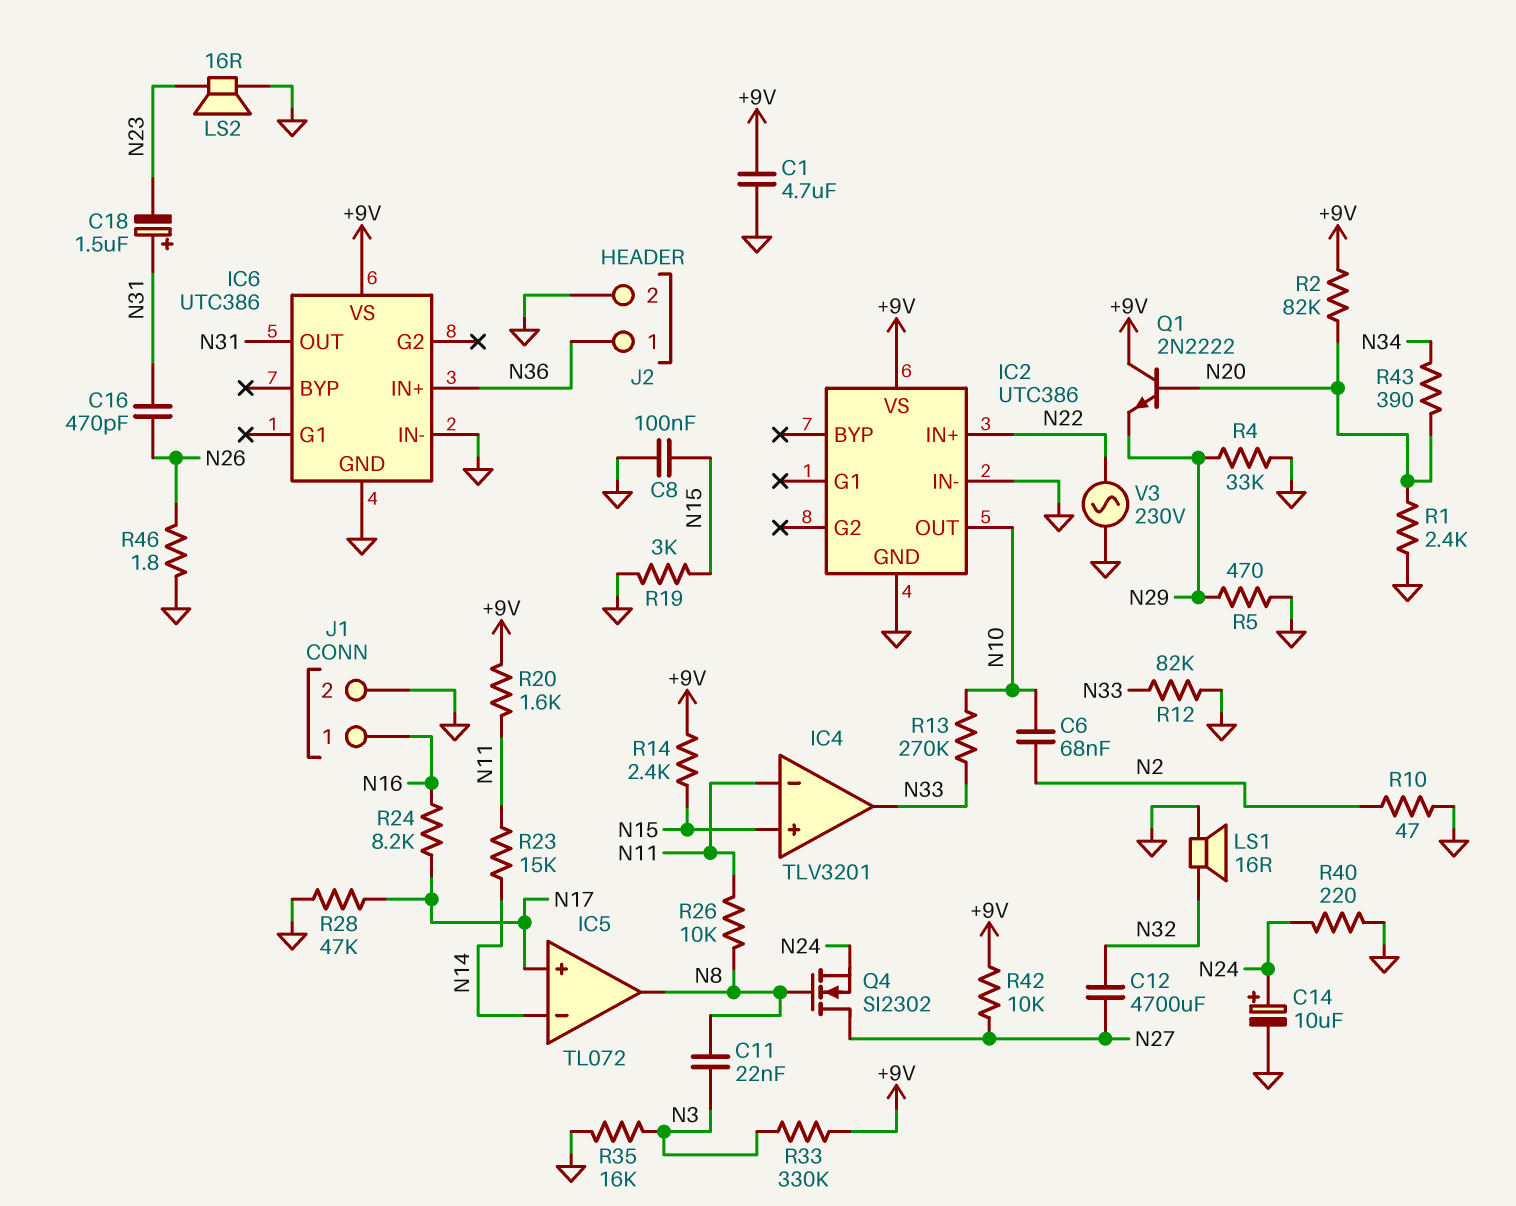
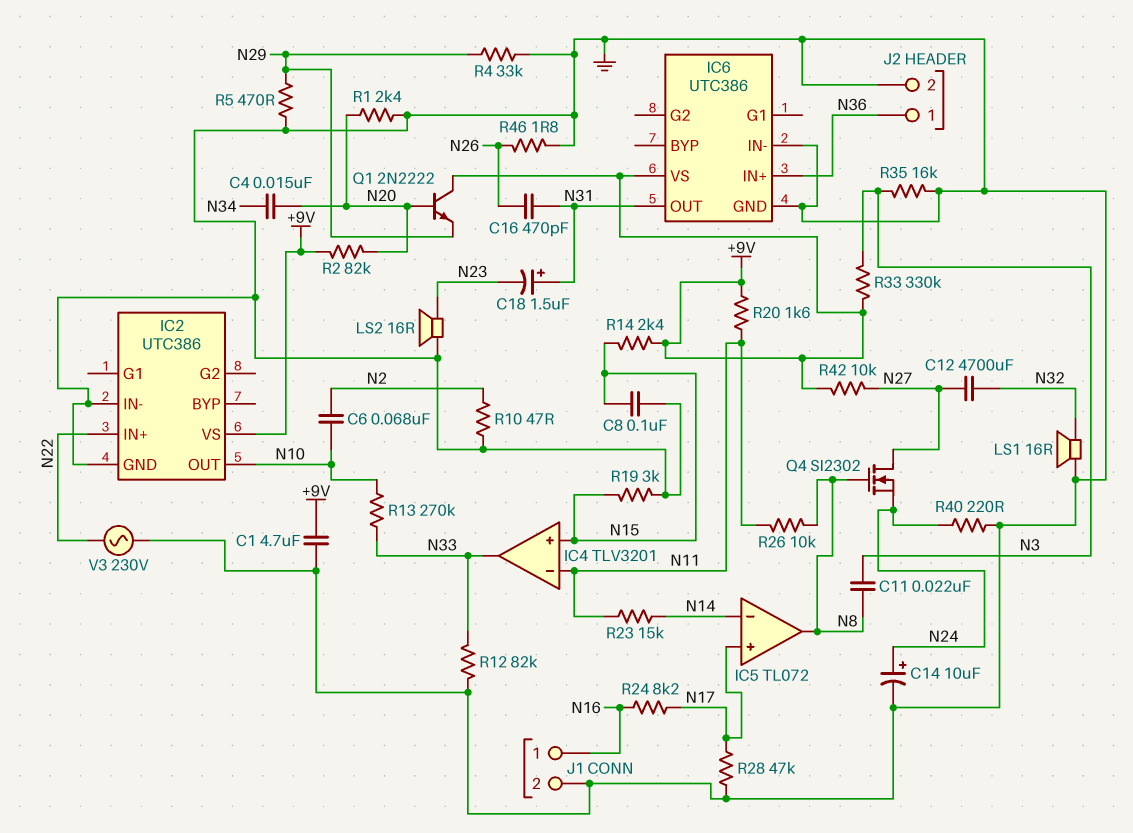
C4: none -> 15nF (N20, N34)
R43: 390 (N20, N34) -> none

